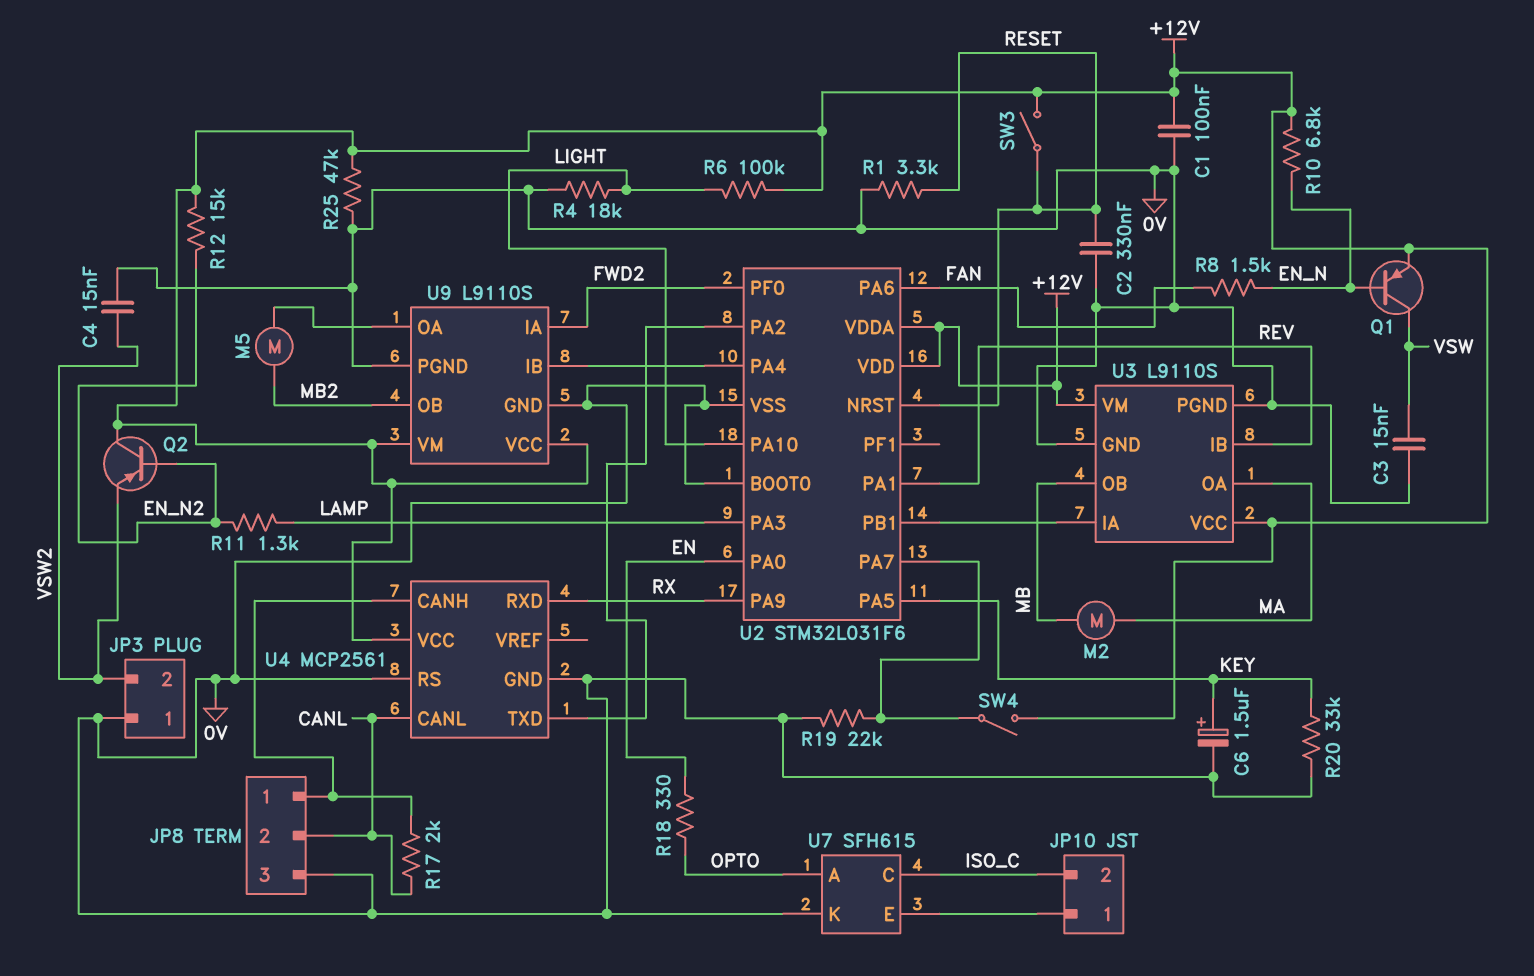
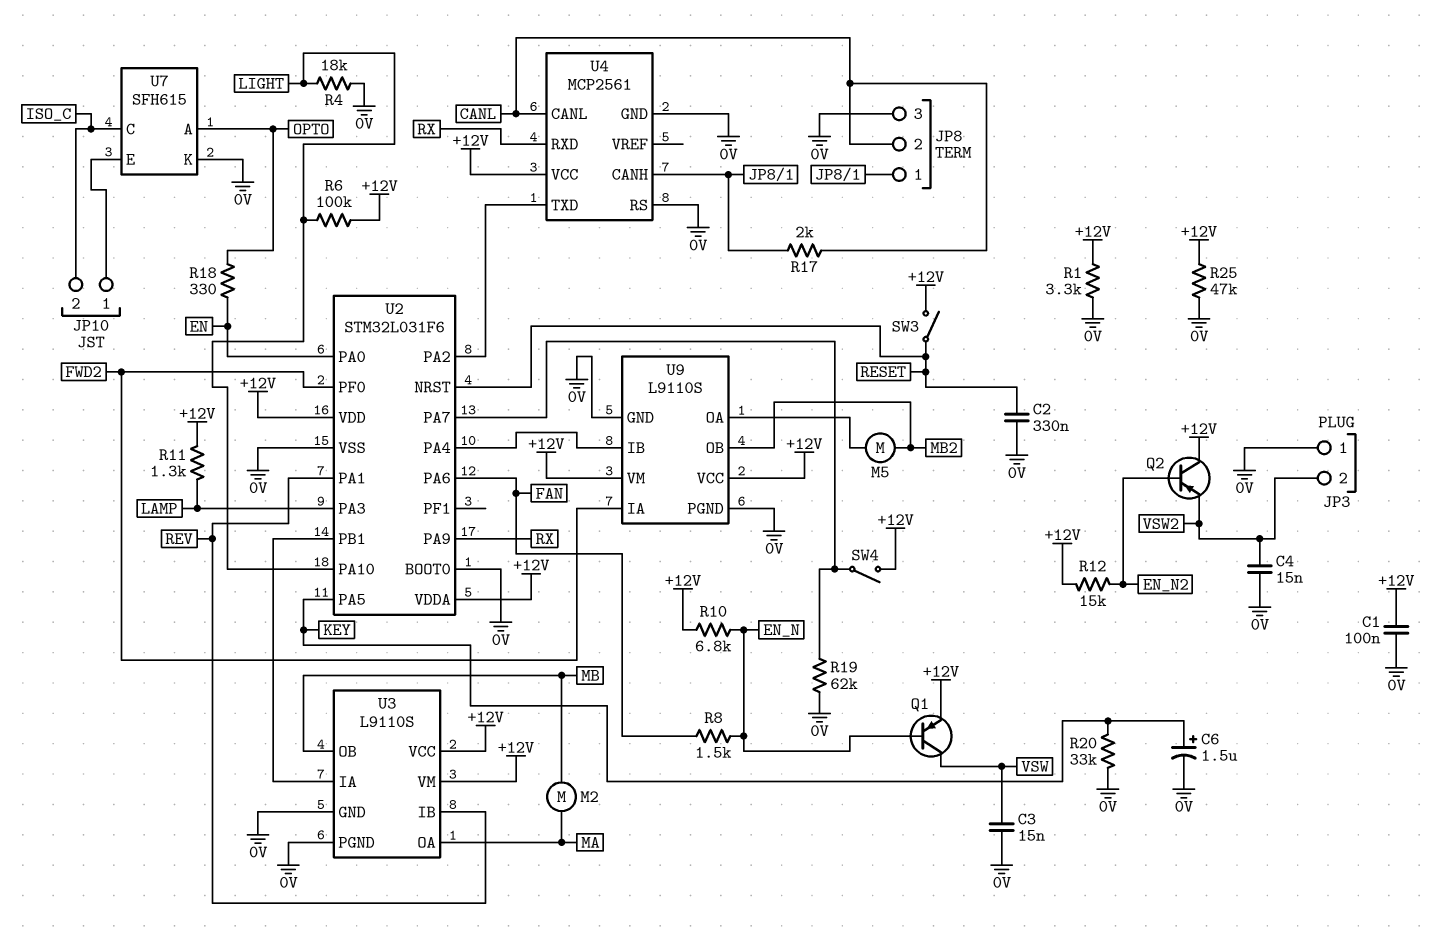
R1: 3.3k (0V, RESET) -> 3.3k (+12V, 0V)
R11: 1.3k (EN_N2, LAMP) -> 1.3k (+12V, LAMP)
R19: 22k (0V, U2/PA7) -> 62k (0V, U2/PA7)

